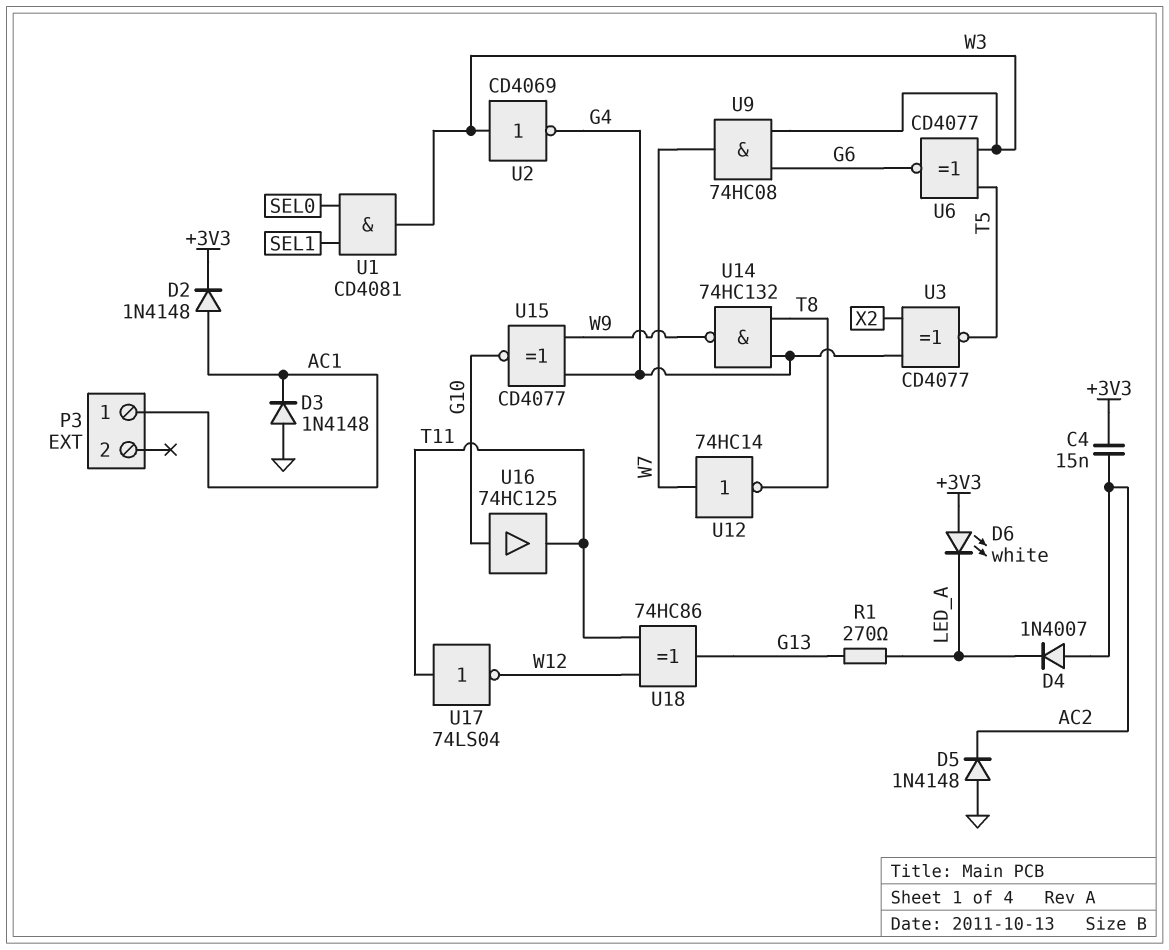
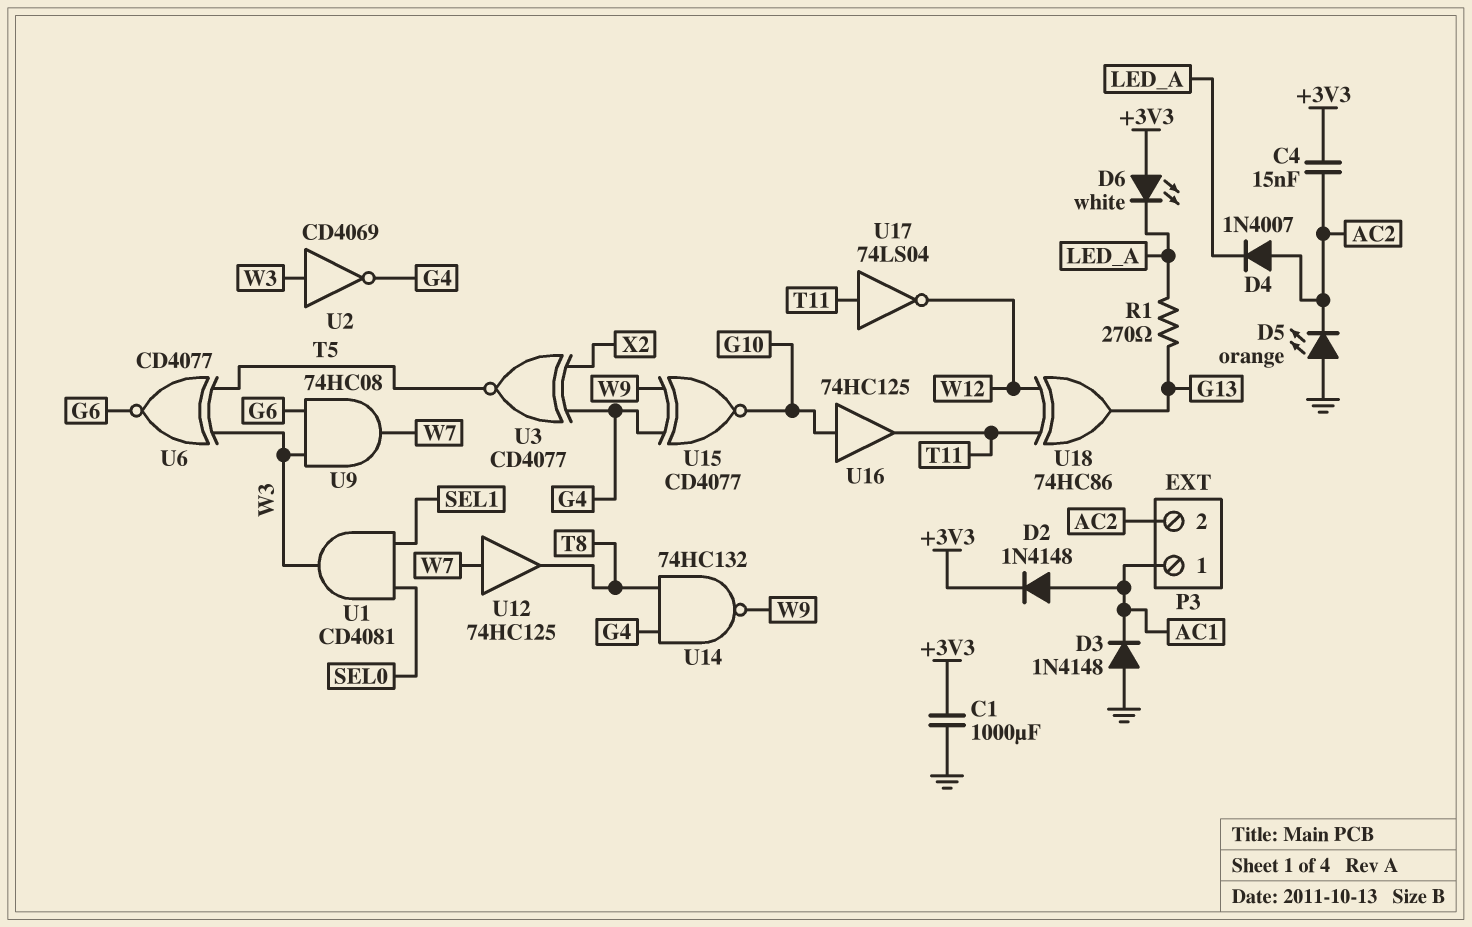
C1: none -> 1000uF (+3V3, GND)
D5: diode 1N4148 (A GND, K AC2) -> LED orange (A GND, K AC2)
P3 pin 2: none -> AC2
U12: NOT 74HC14 (in W7, out T8) -> buffer 74HC125 (in W7, out T8)

